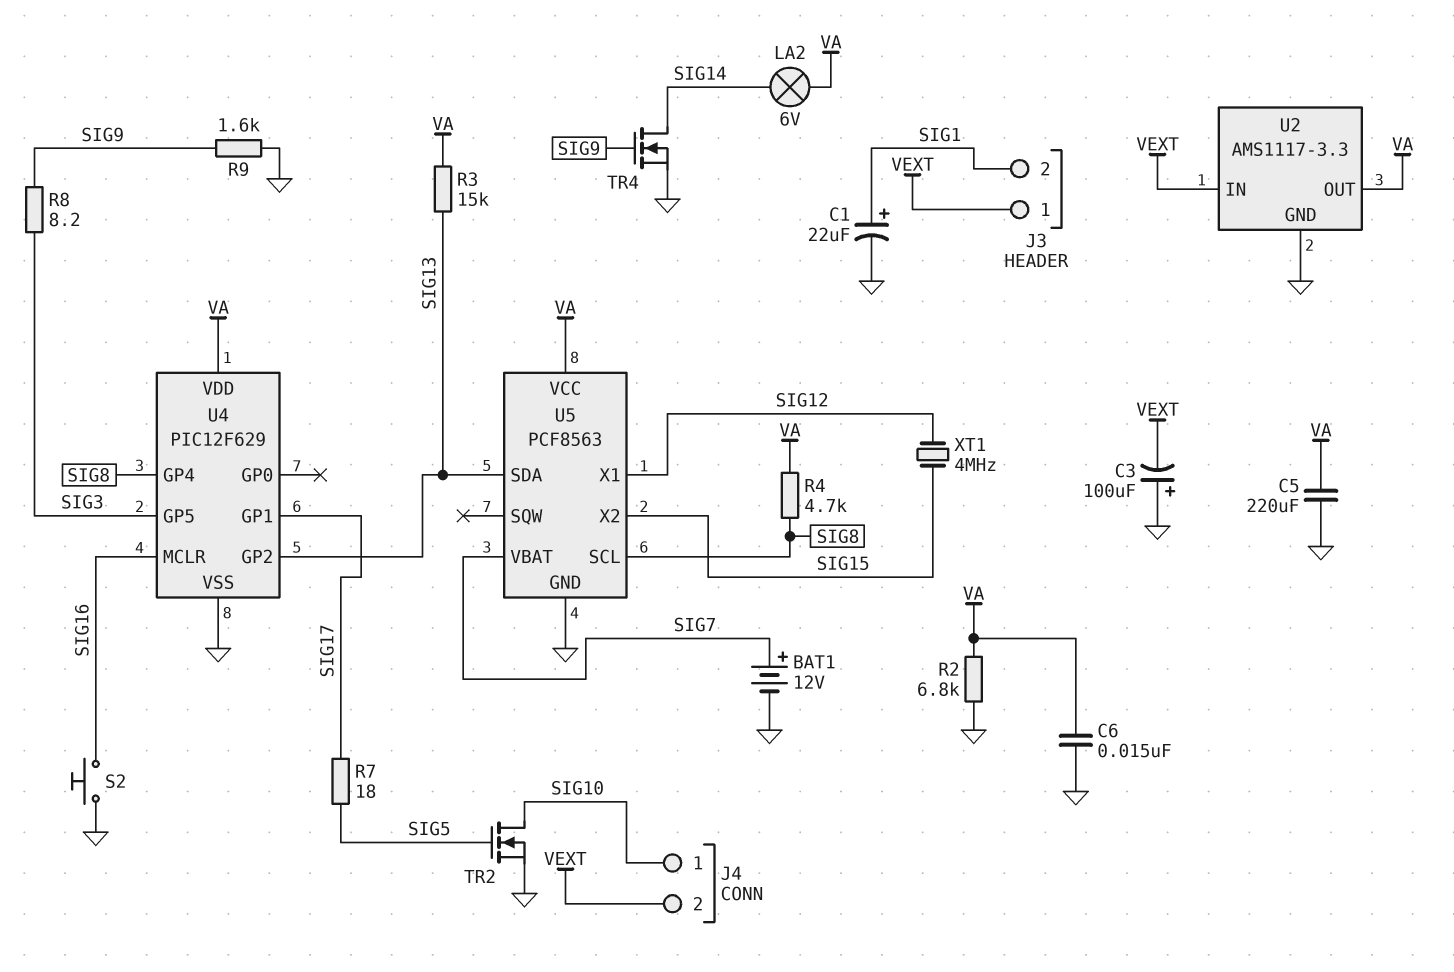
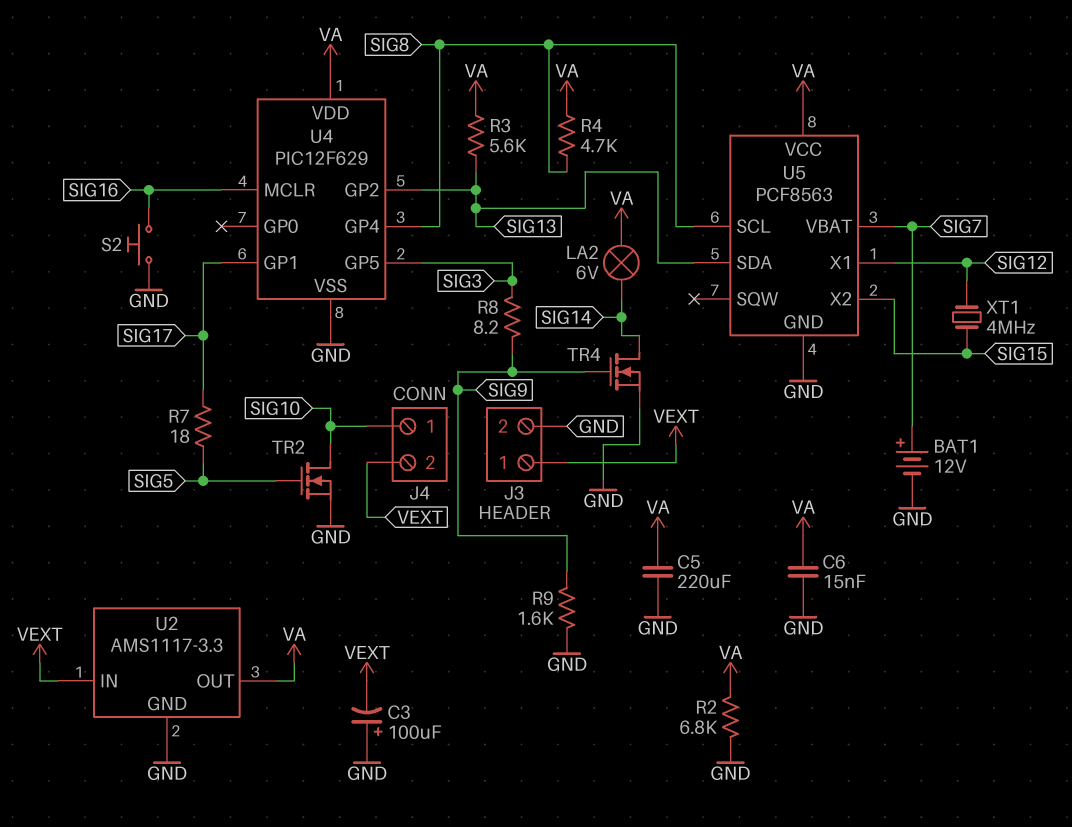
C1: 22uF (plus SIG1, minus GND) -> none
J3 pin 2: SIG1 -> GND
R3: 15k (SIG13, VA) -> 5.6k (SIG13, VA)

